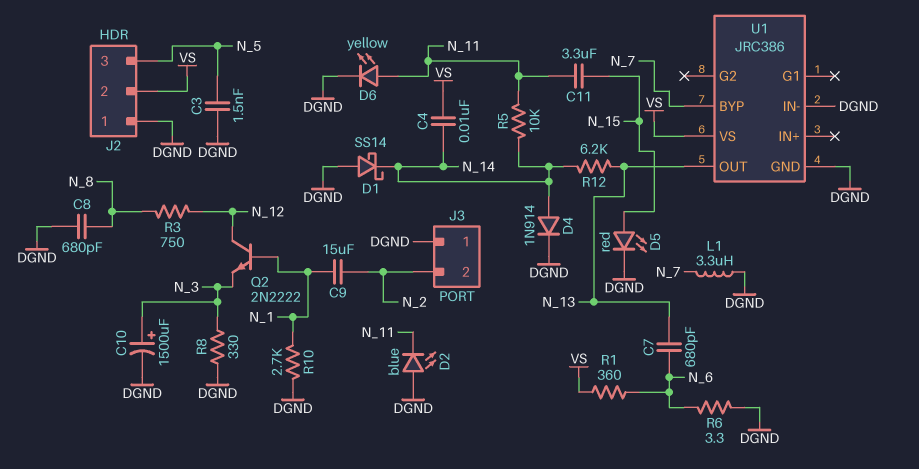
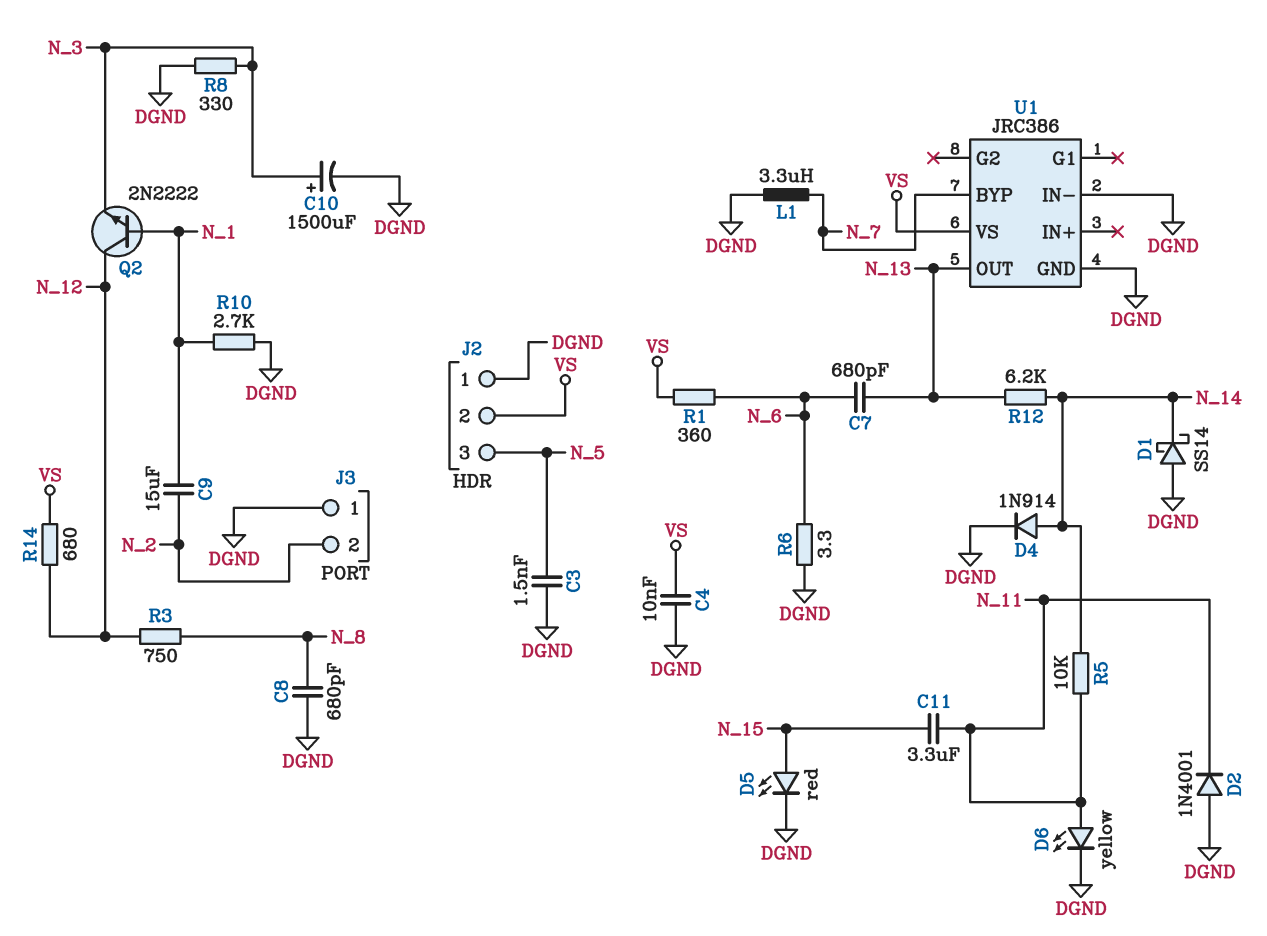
C4: 10nF (N_14, VS) -> 10nF (DGND, VS)
D2: LED blue (A DGND, K N_11) -> diode 1N4001 (A DGND, K N_11)
R14: none -> 680 (N_12, VS)

